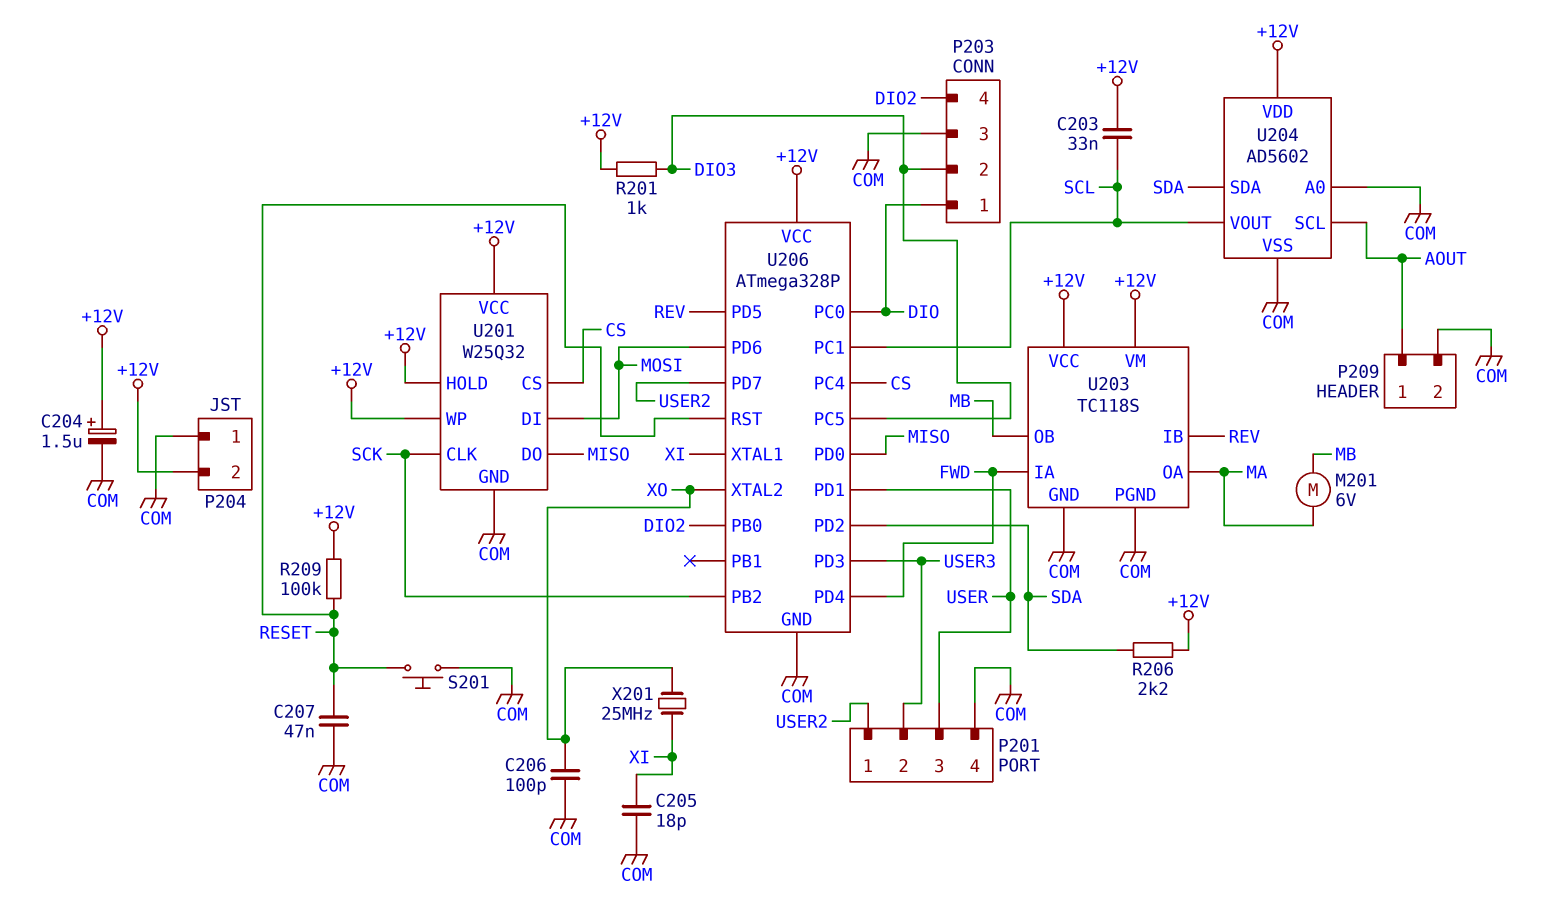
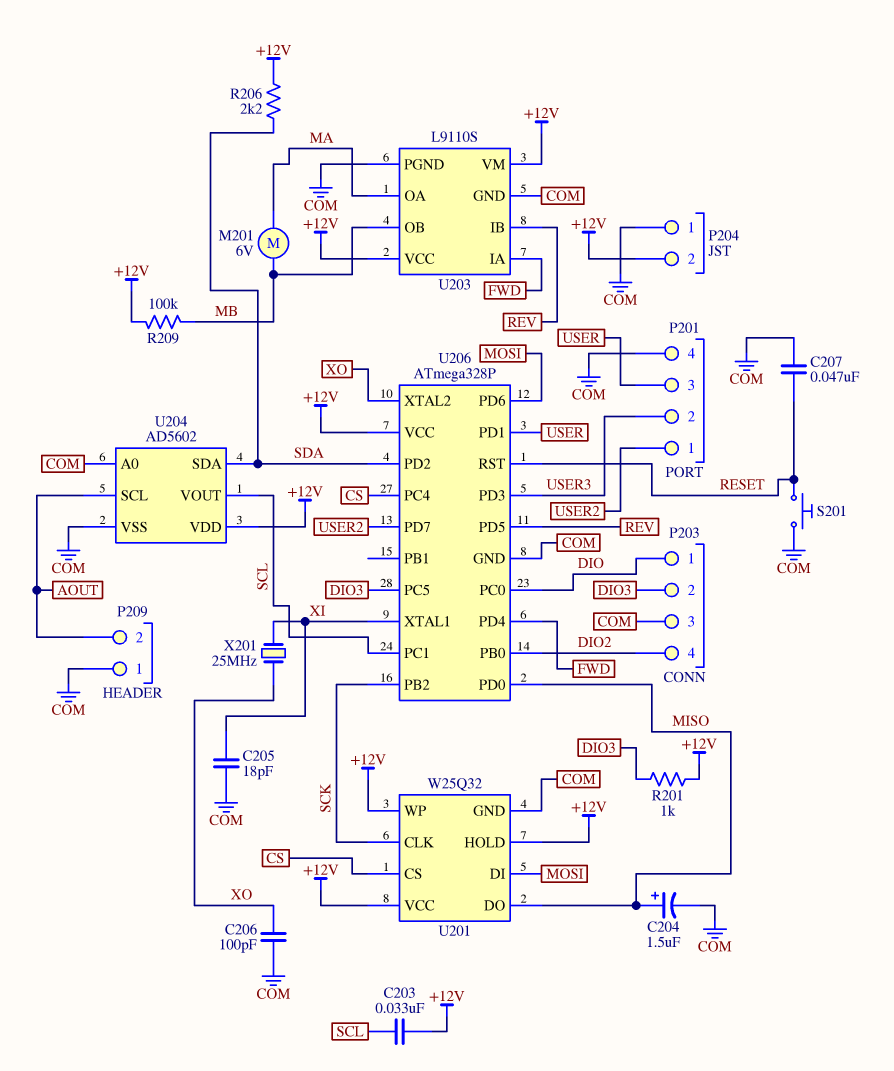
C204: 1.5uF (plus +12V, minus COM) -> 1.5uF (plus MISO, minus COM)
P209 pin 1: AOUT -> COM
P209 pin 2: COM -> AOUT
R209: 100k (+12V, RESET) -> 100k (+12V, MB)
U203: TC118S -> L9110S

